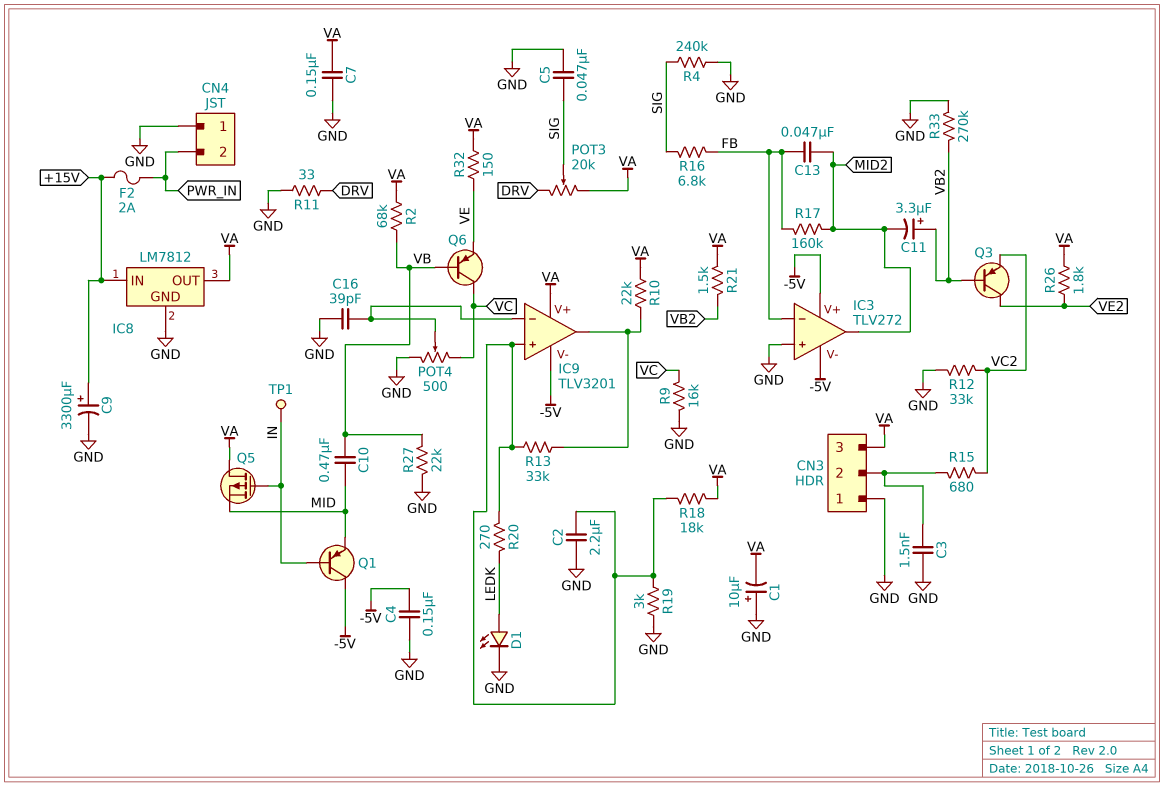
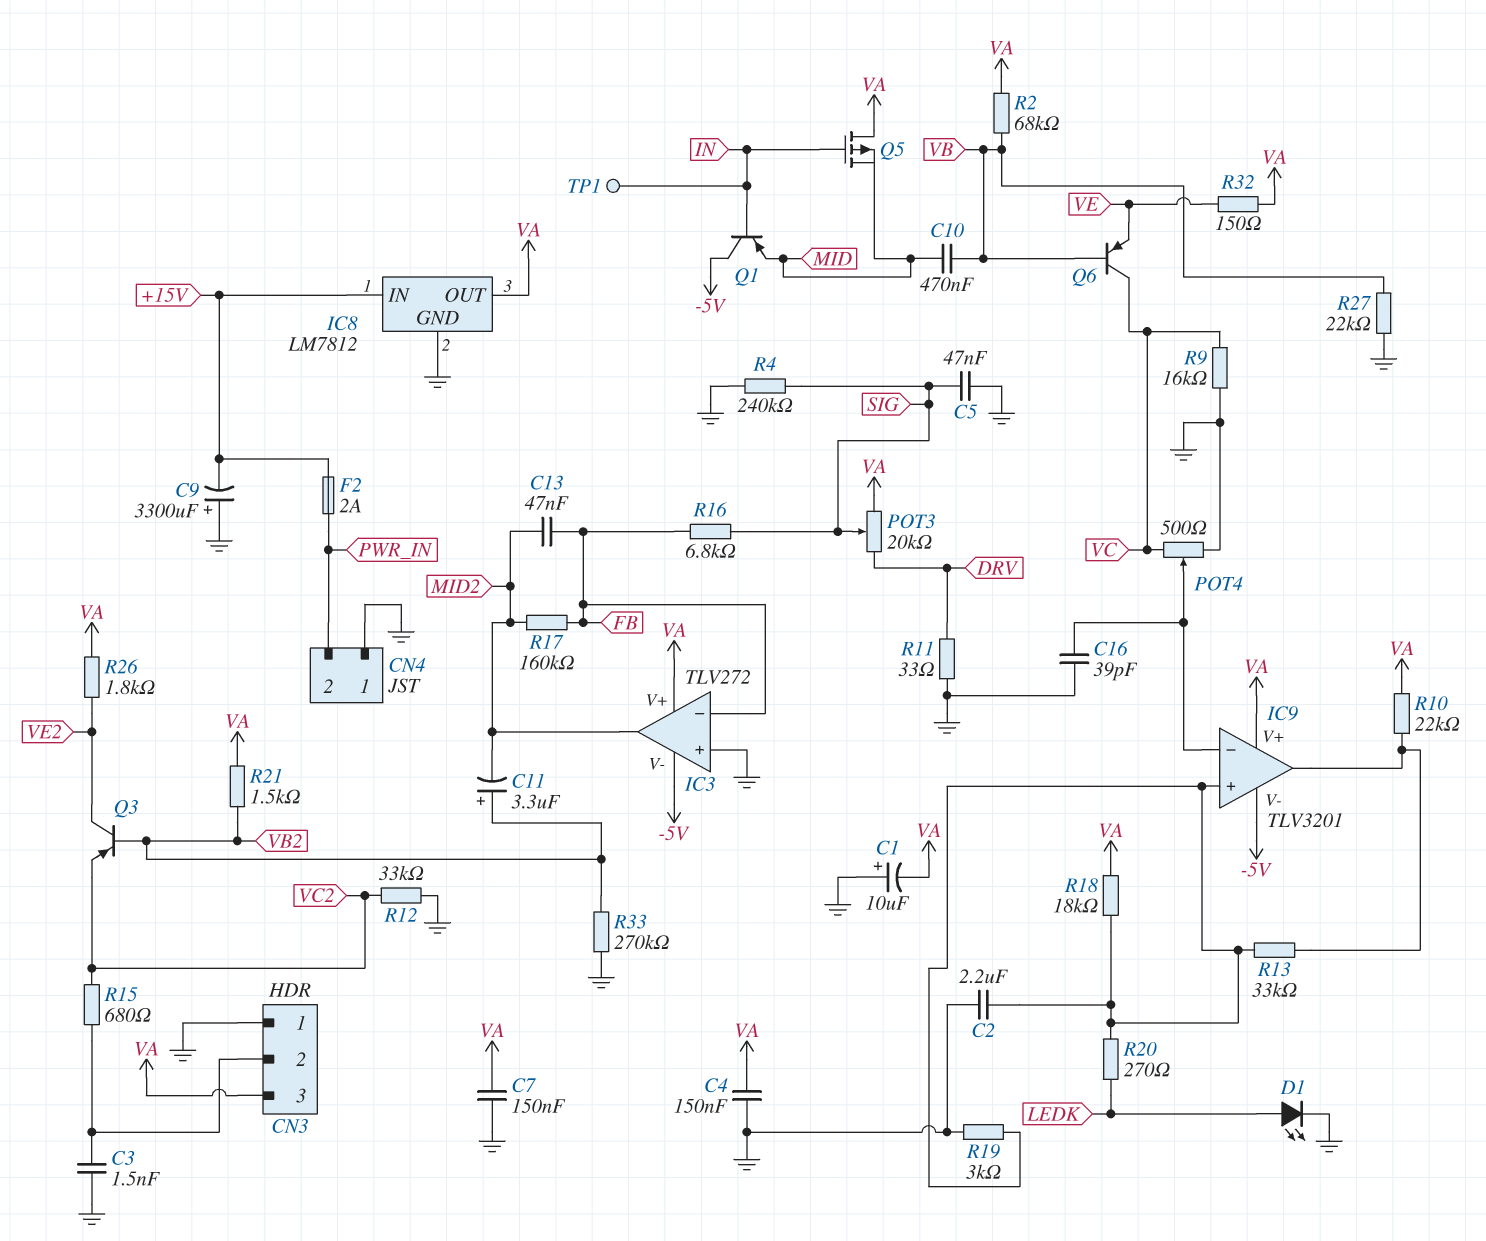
C4: 150nF (-5V, GND) -> 150nF (GND, VA)
C9: 3300uF (plus +15V, minus GND) -> 3300uF (plus GND, minus +15V)
IC3 pin V+: -5V -> VA

